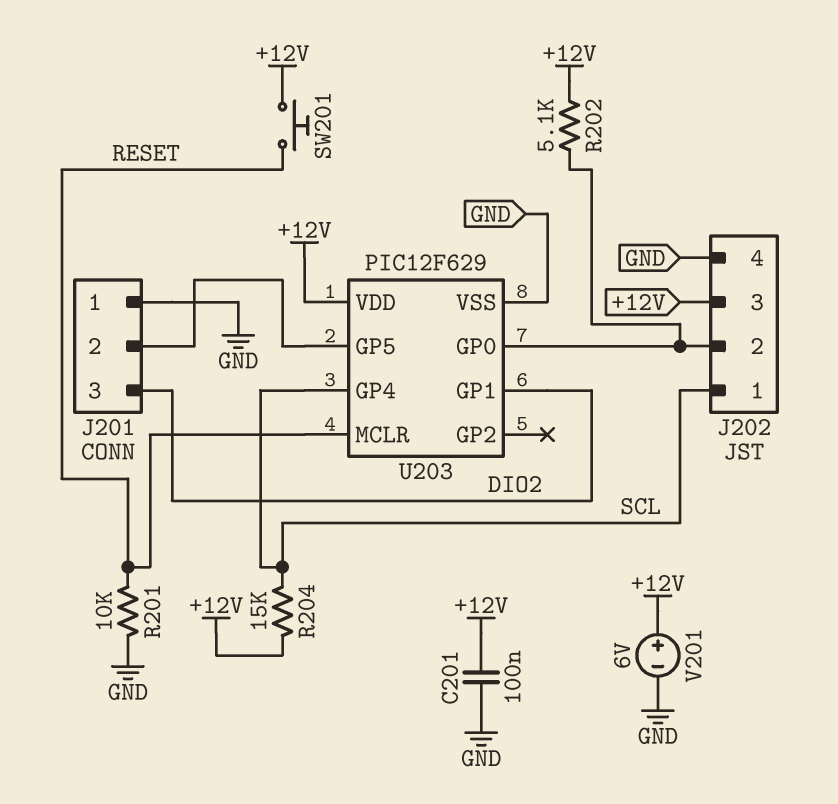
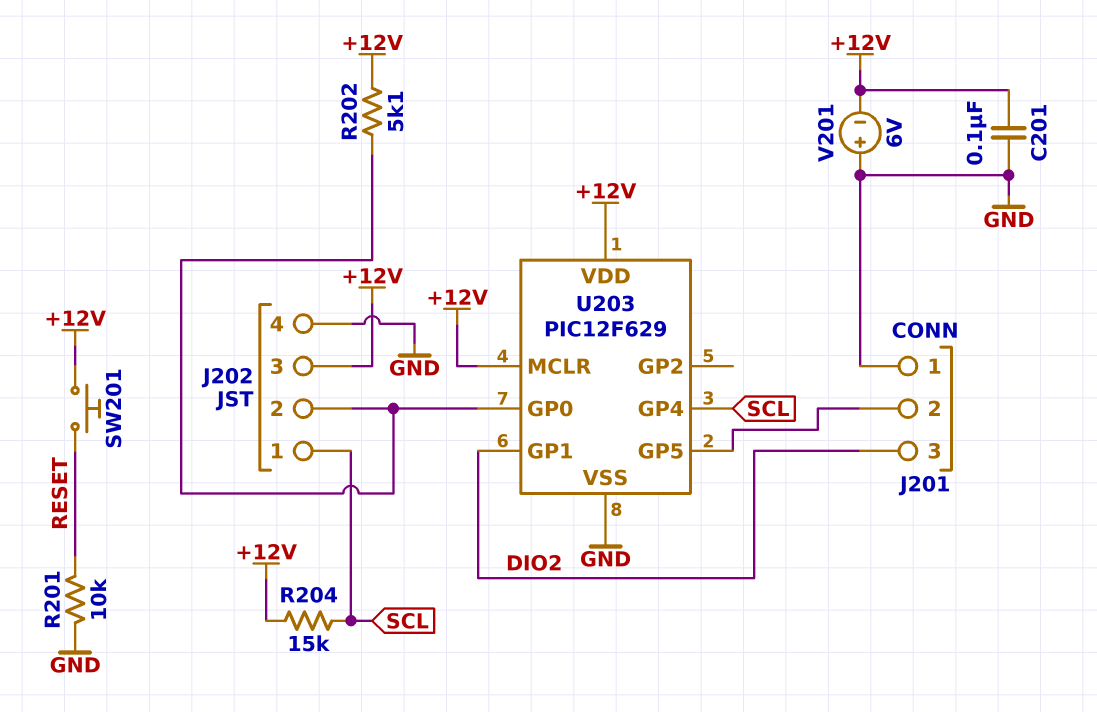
U203 pin MCLR: RESET -> +12V
V201: 6V (plus +12V, minus GND) -> 6V (plus GND, minus +12V)

